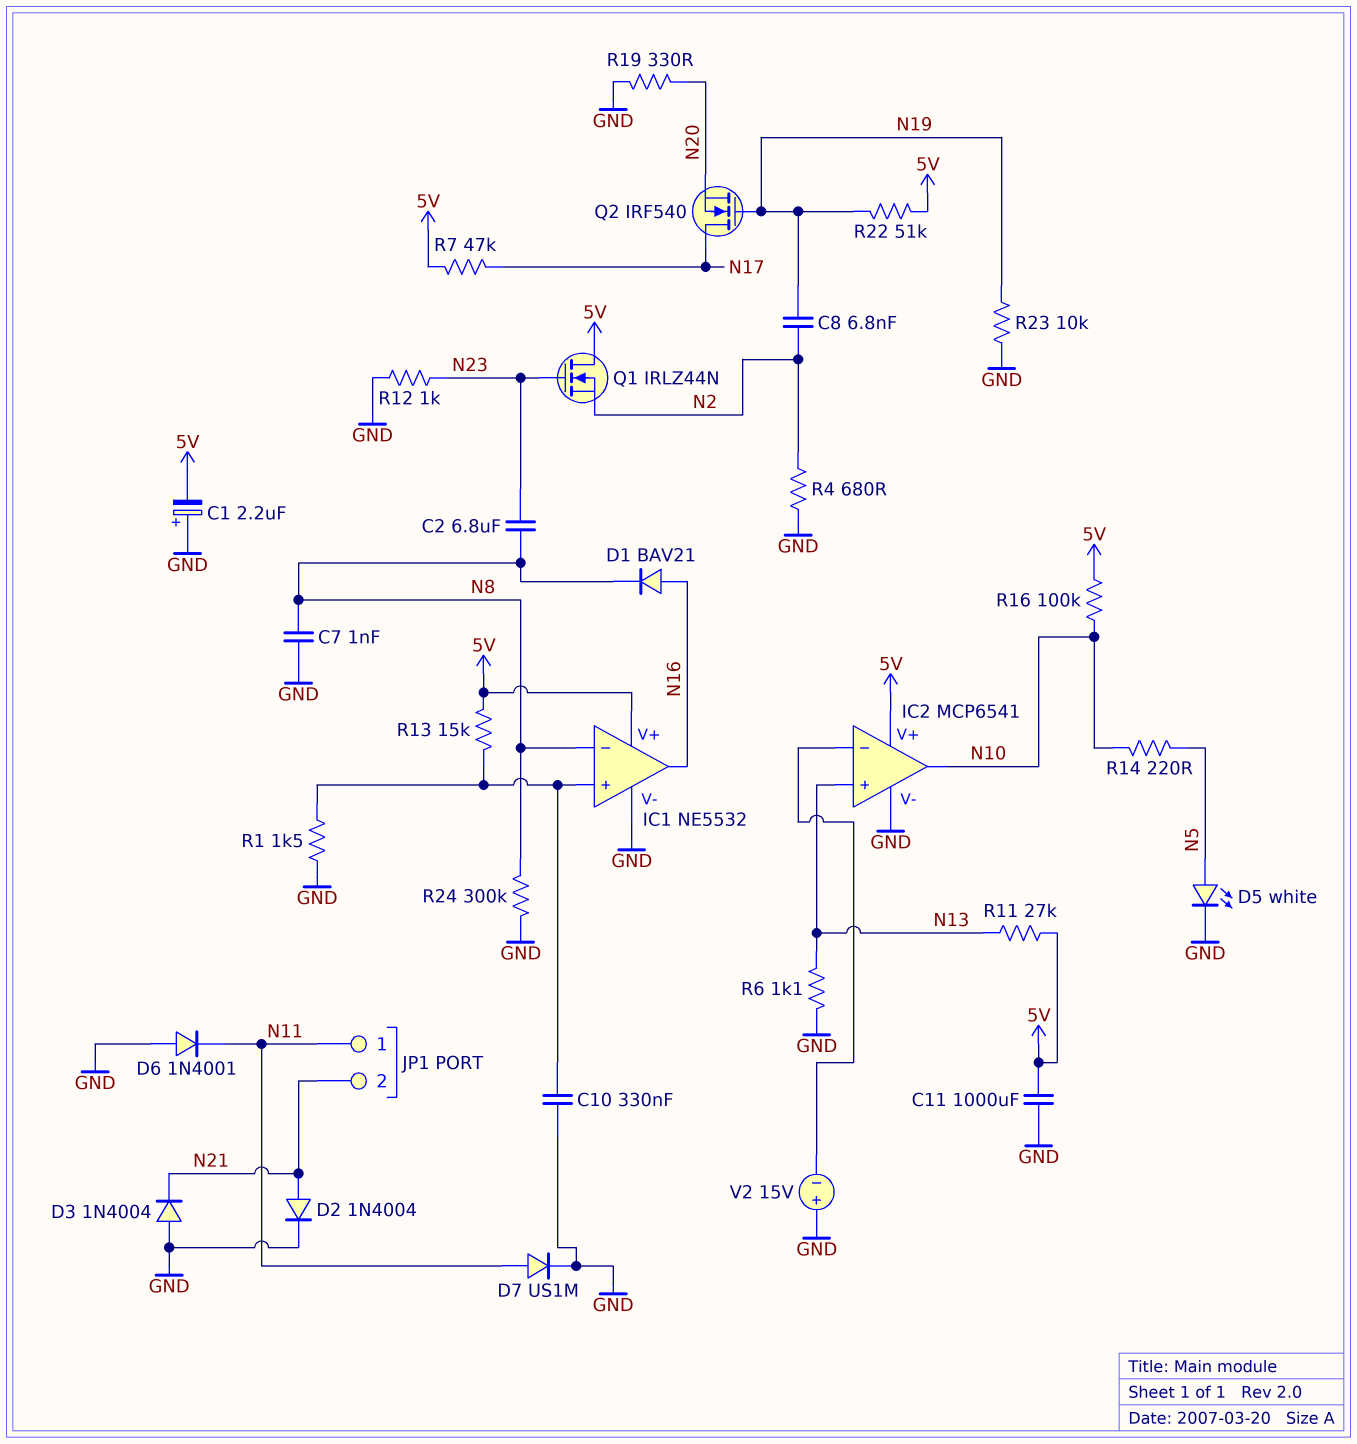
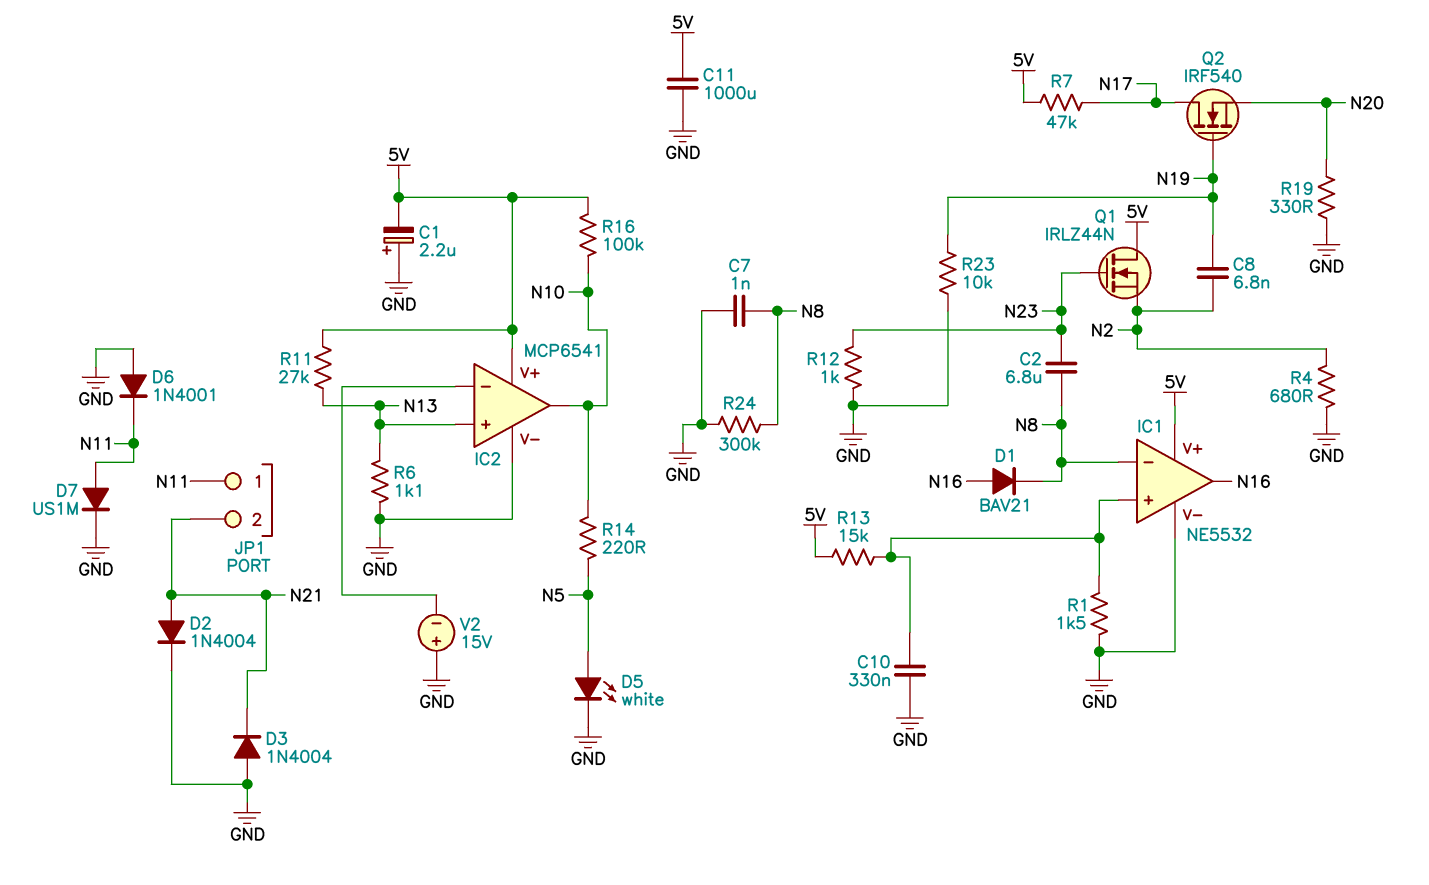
R22: 51k (5V, N19) -> none

